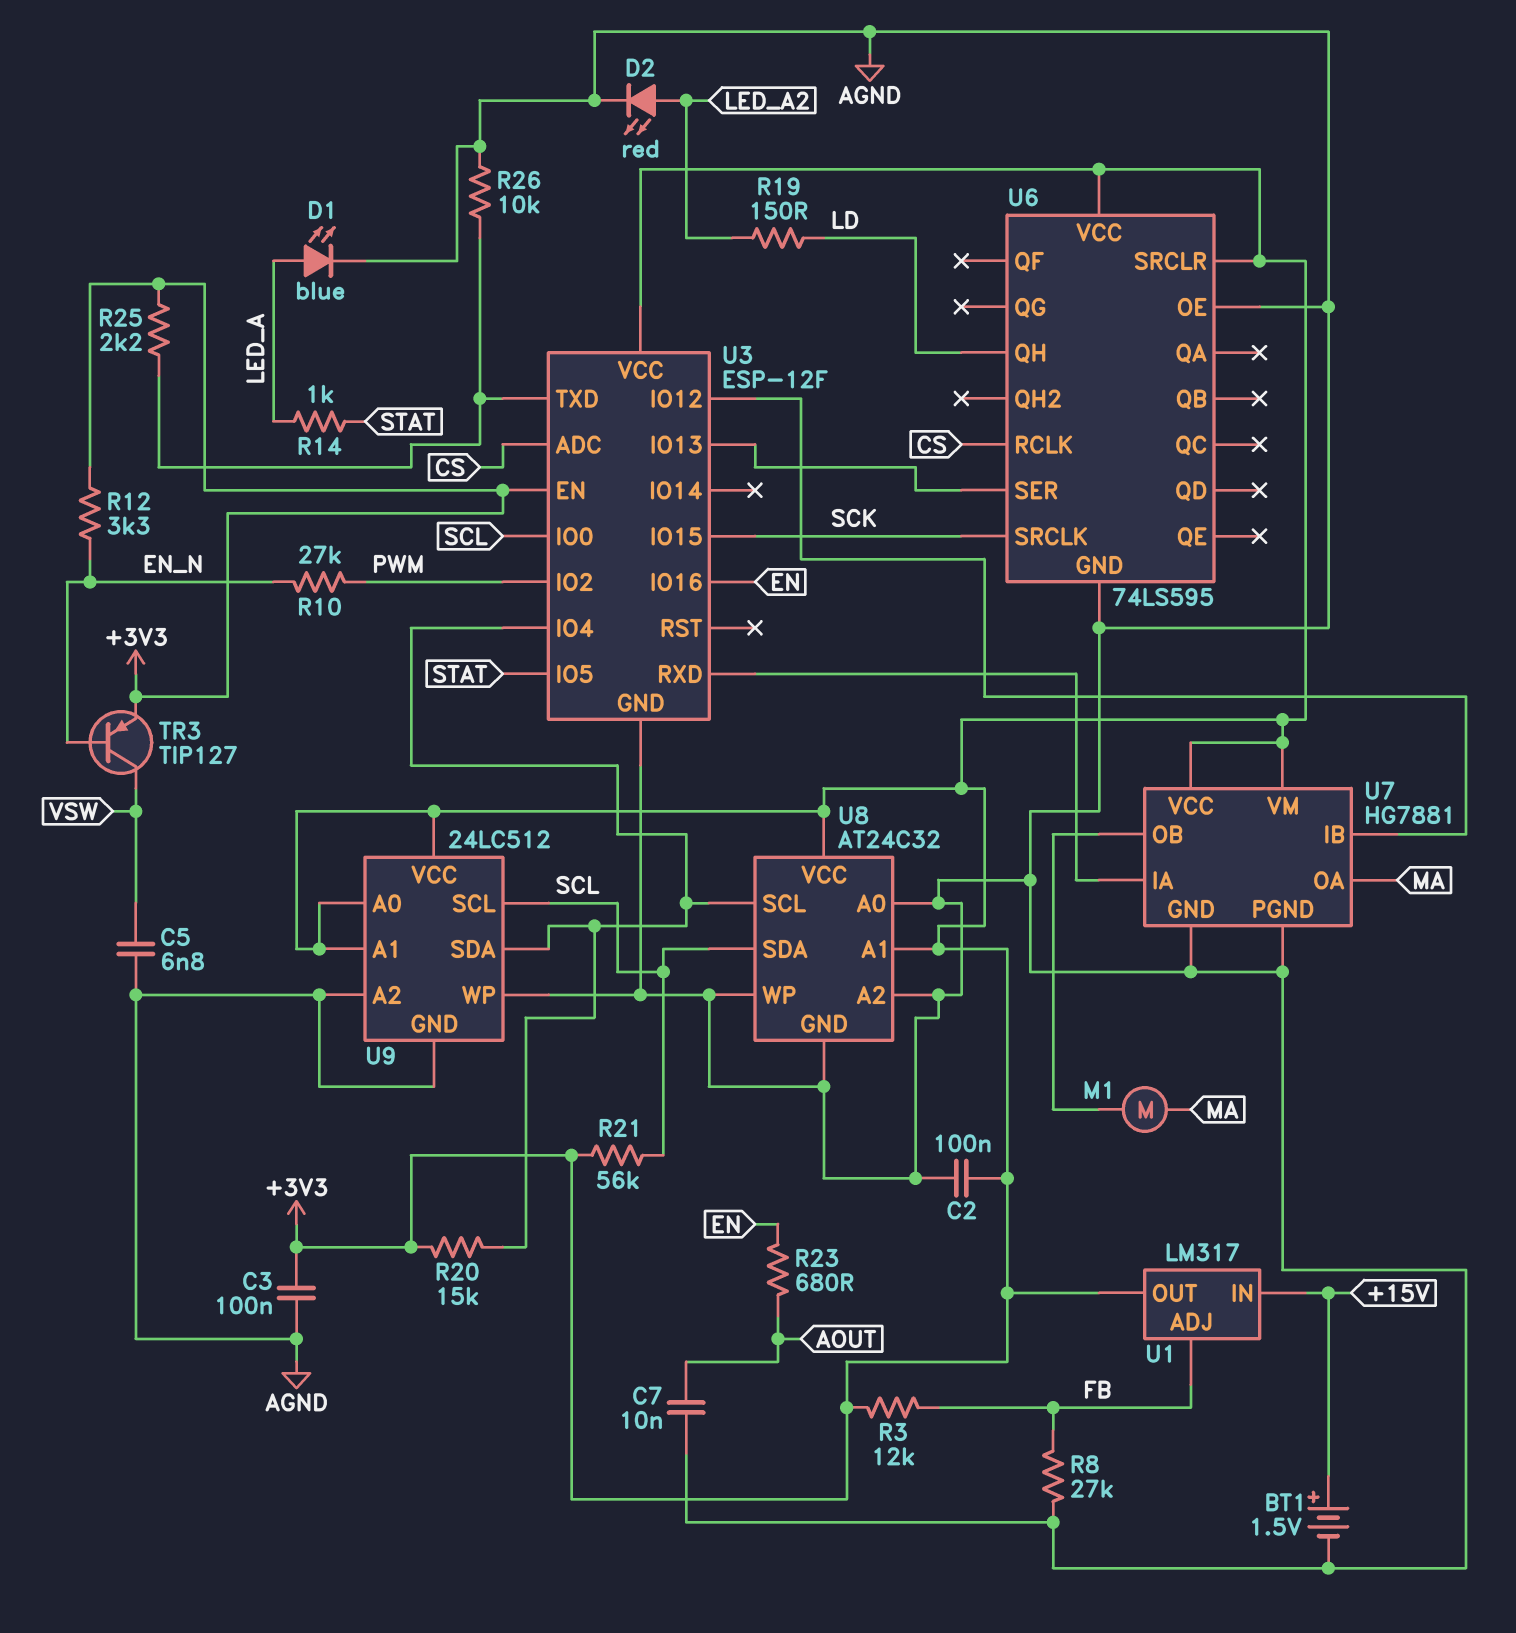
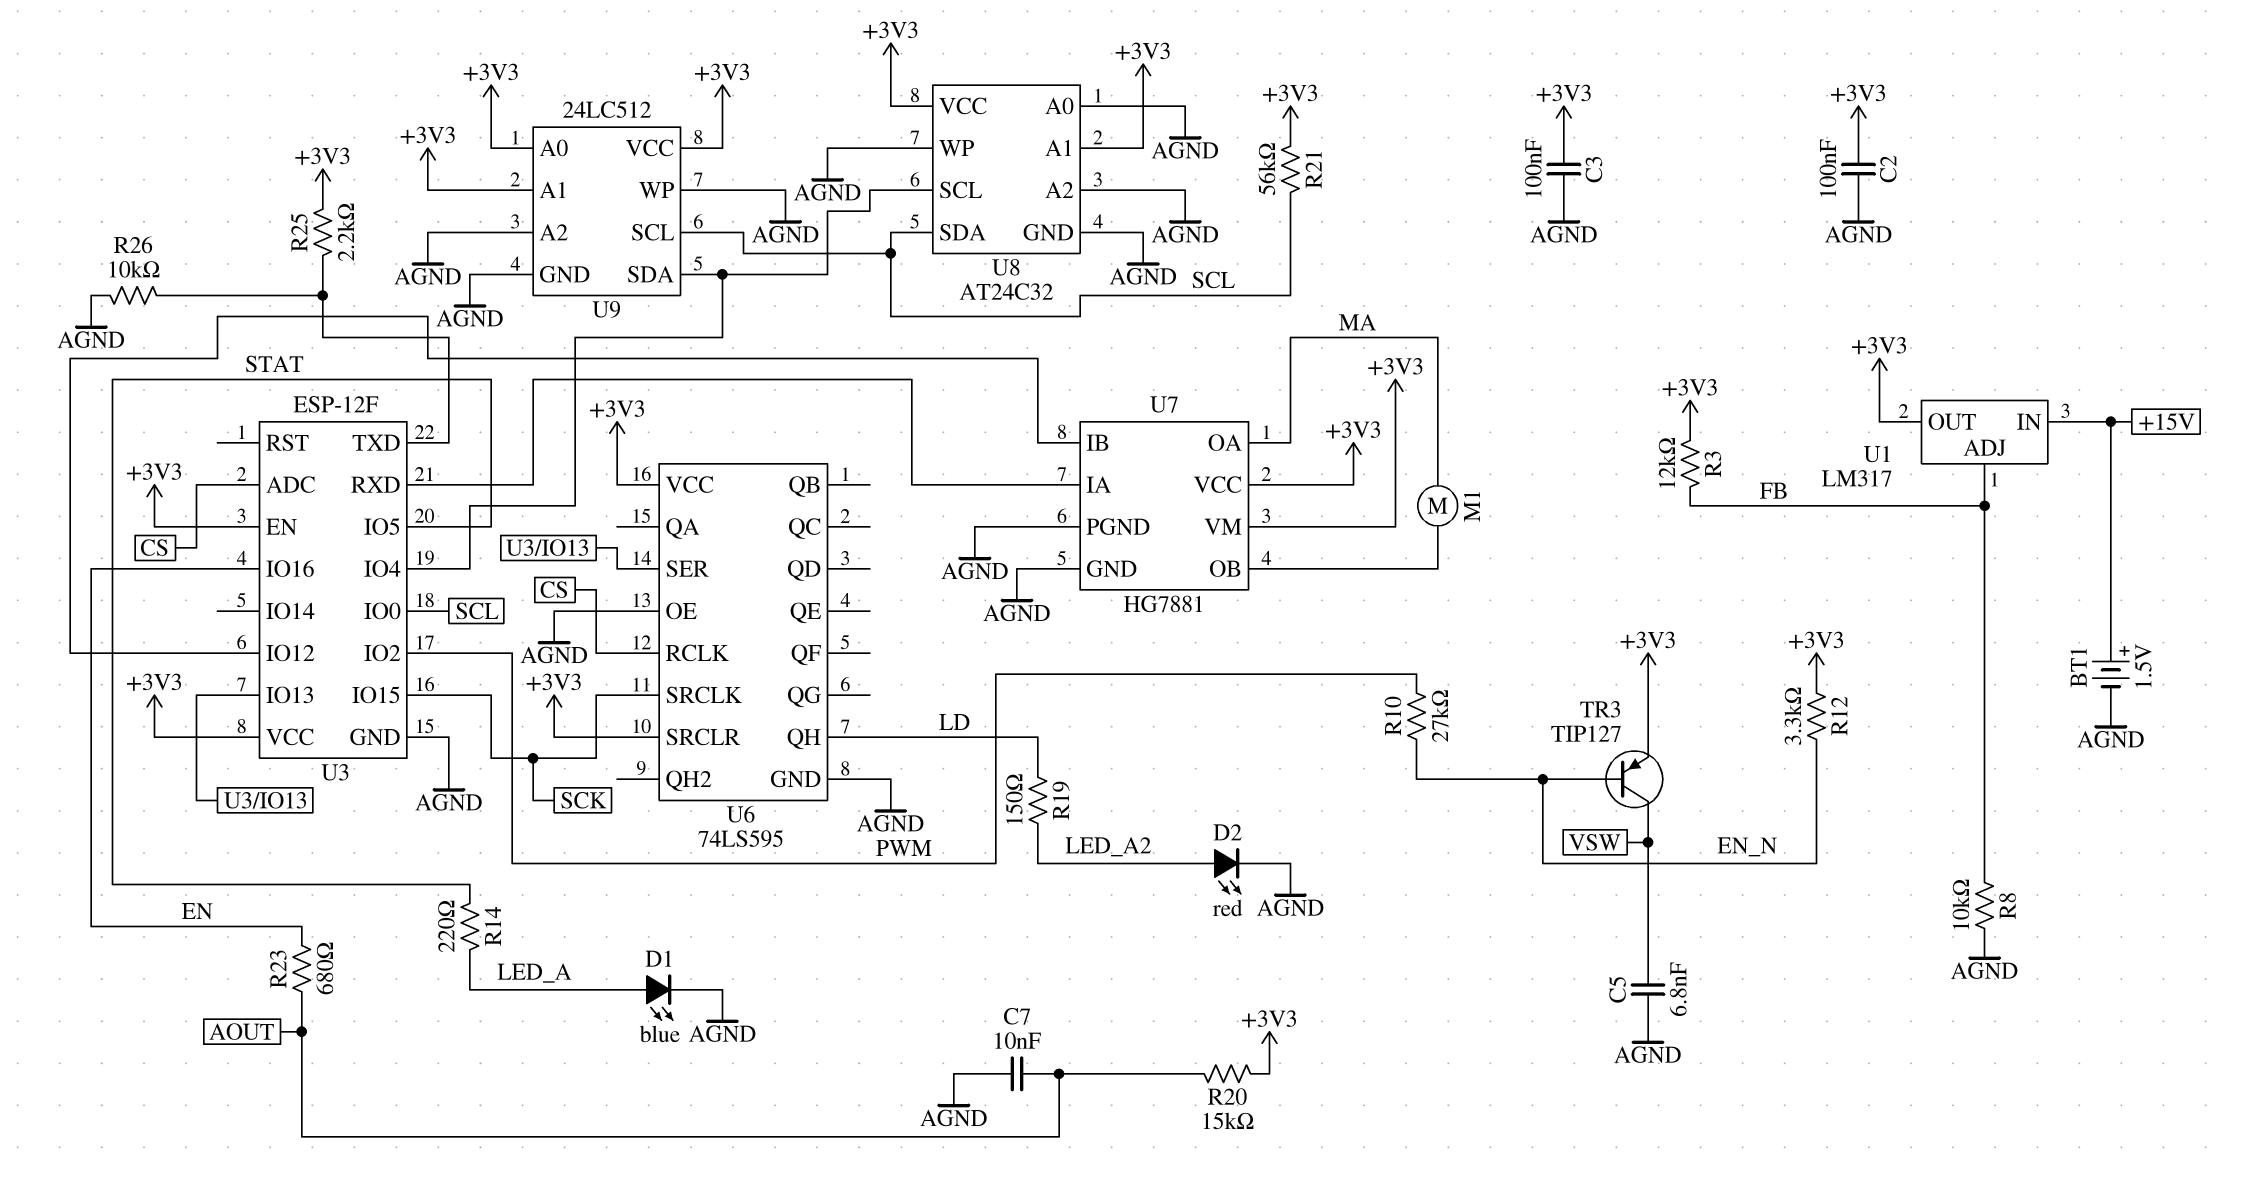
R8: 27k (AGND, FB) -> 10k (AGND, FB)
R14: 1k (LED_A, STAT) -> 220 (LED_A, STAT)
R20: 15k (+3V3, U3/IO4) -> 15k (+3V3, AOUT)

